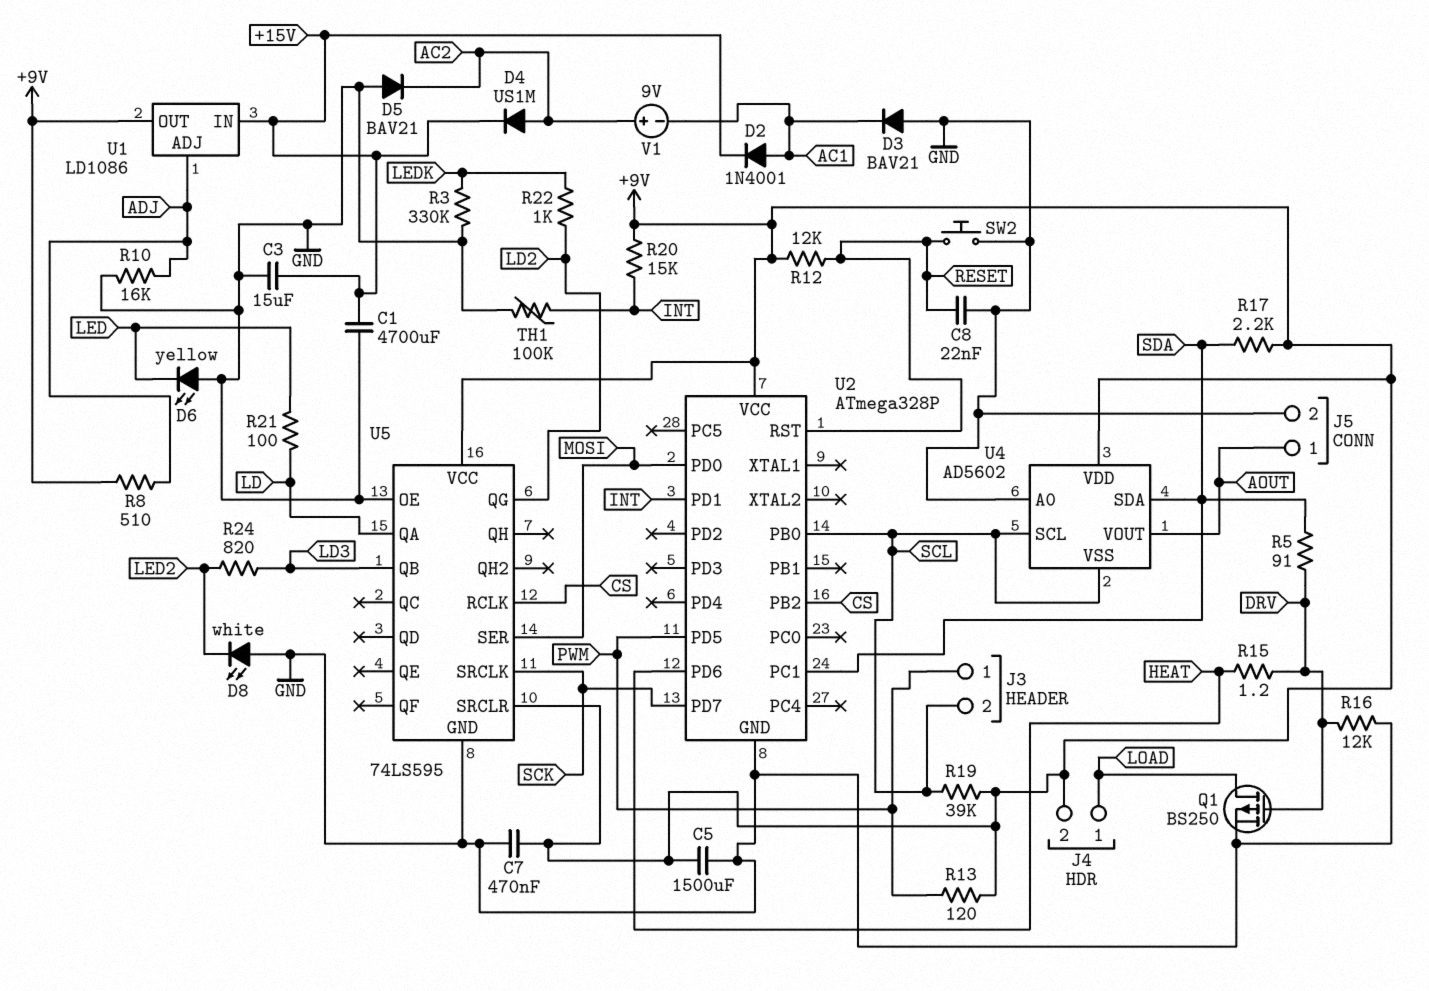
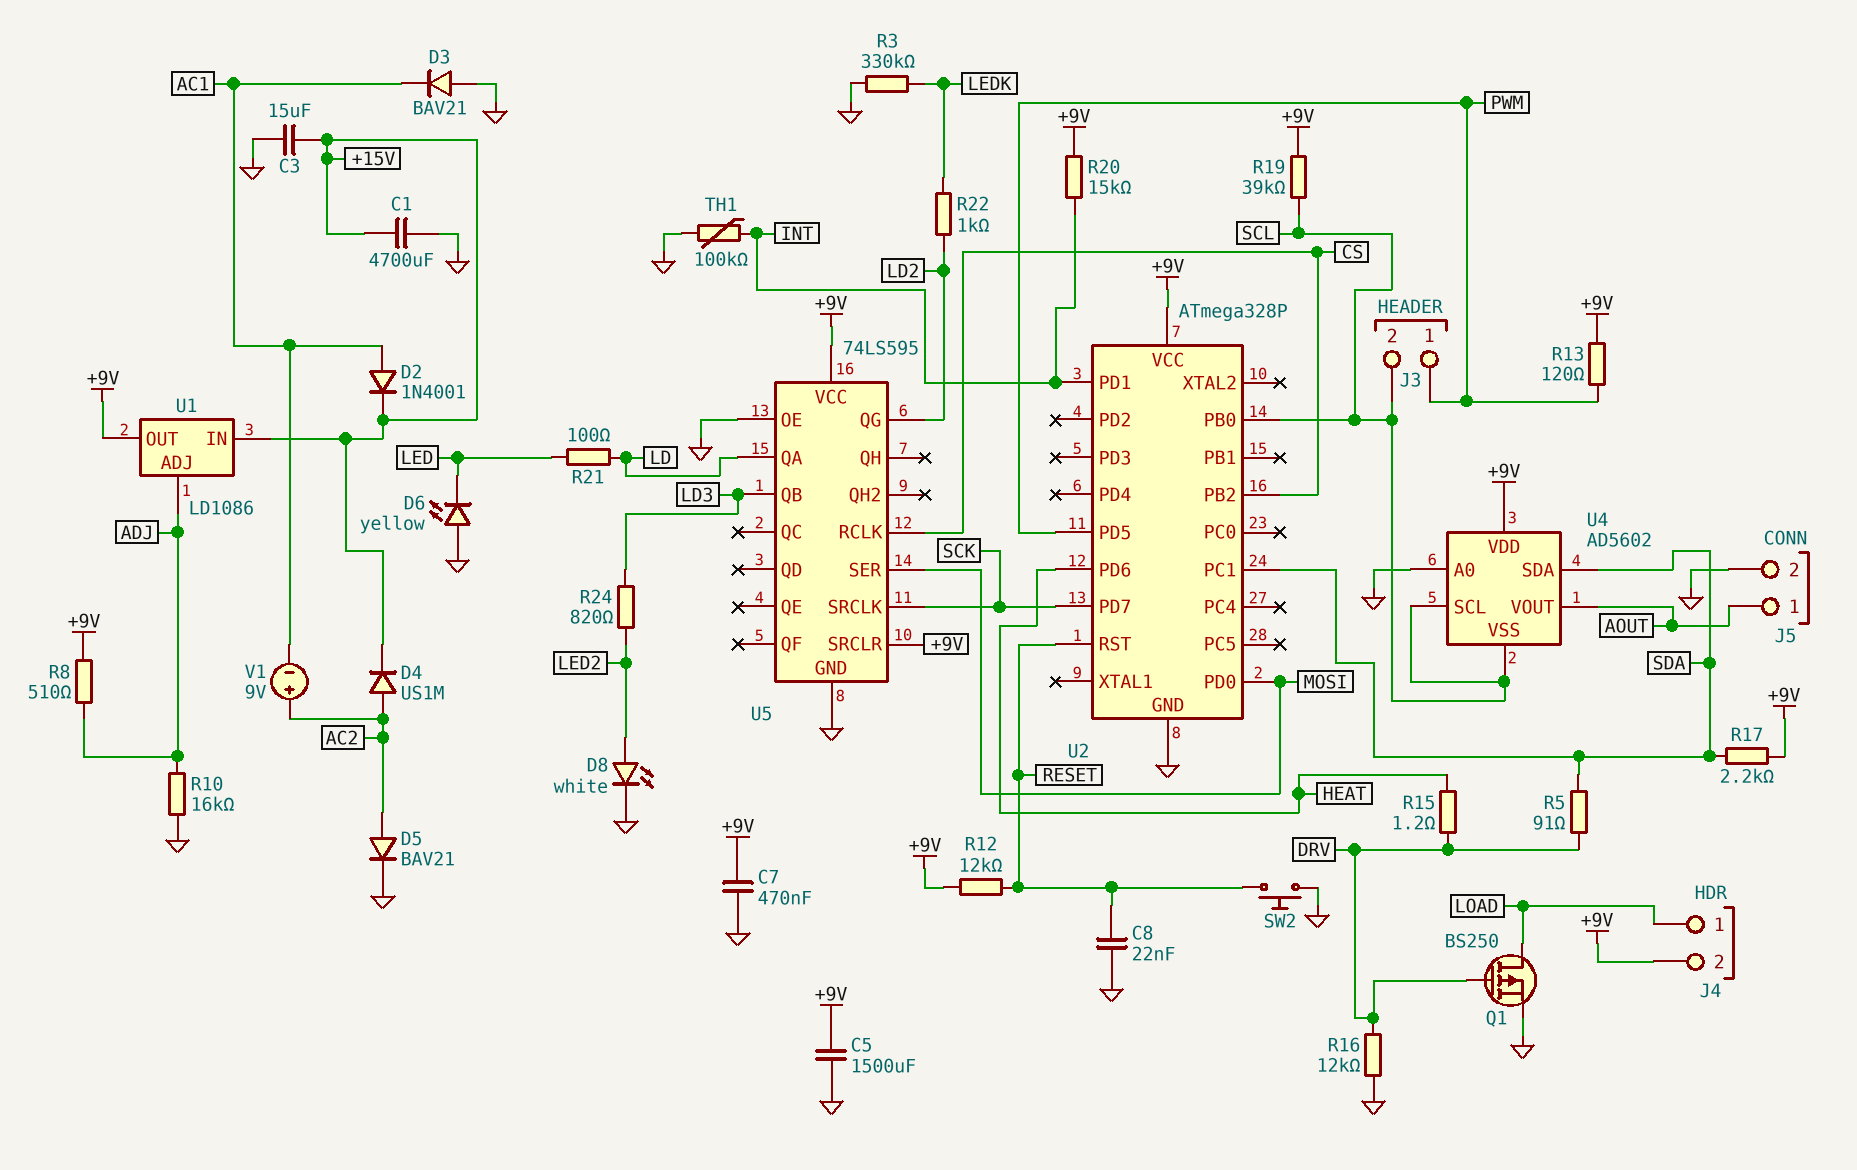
D5: diode BAV21 (A GND, K AC2) -> diode BAV21 (A AC2, K GND)
D8: LED white (A GND, K LED2) -> LED white (A LED2, K GND)

